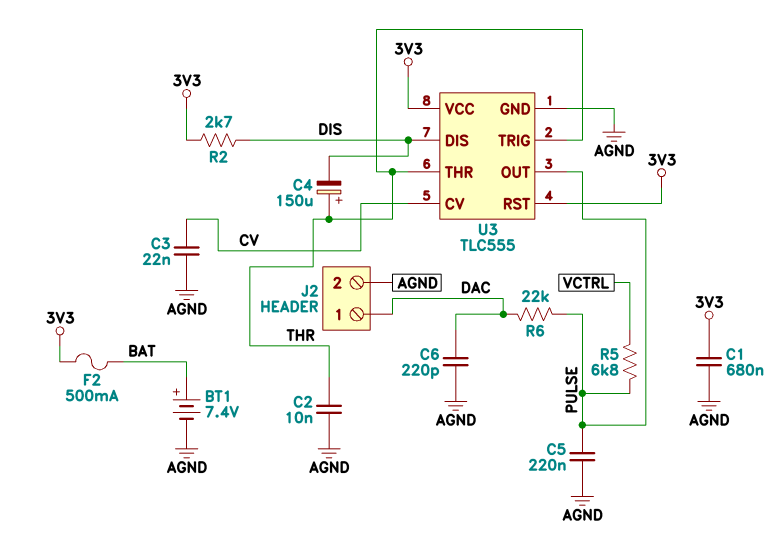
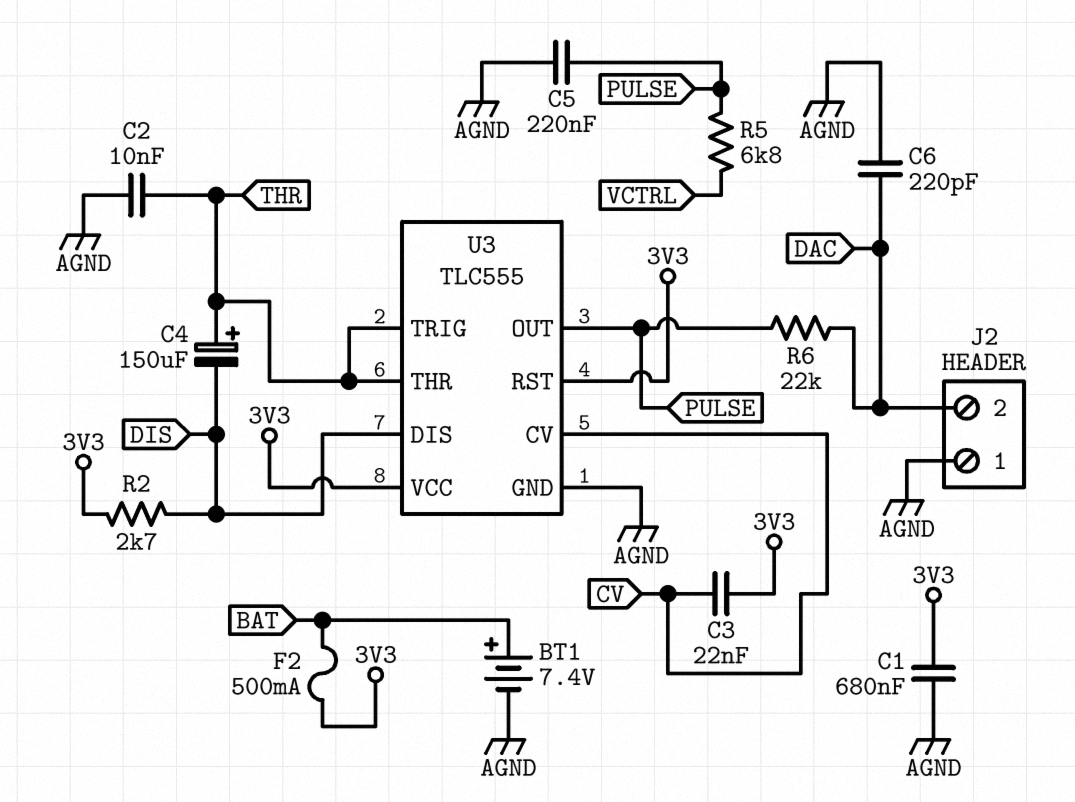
C3: 22nF (AGND, CV) -> 22nF (3V3, CV)
J2 pin 1: DAC -> AGND
J2 pin 2: AGND -> DAC

